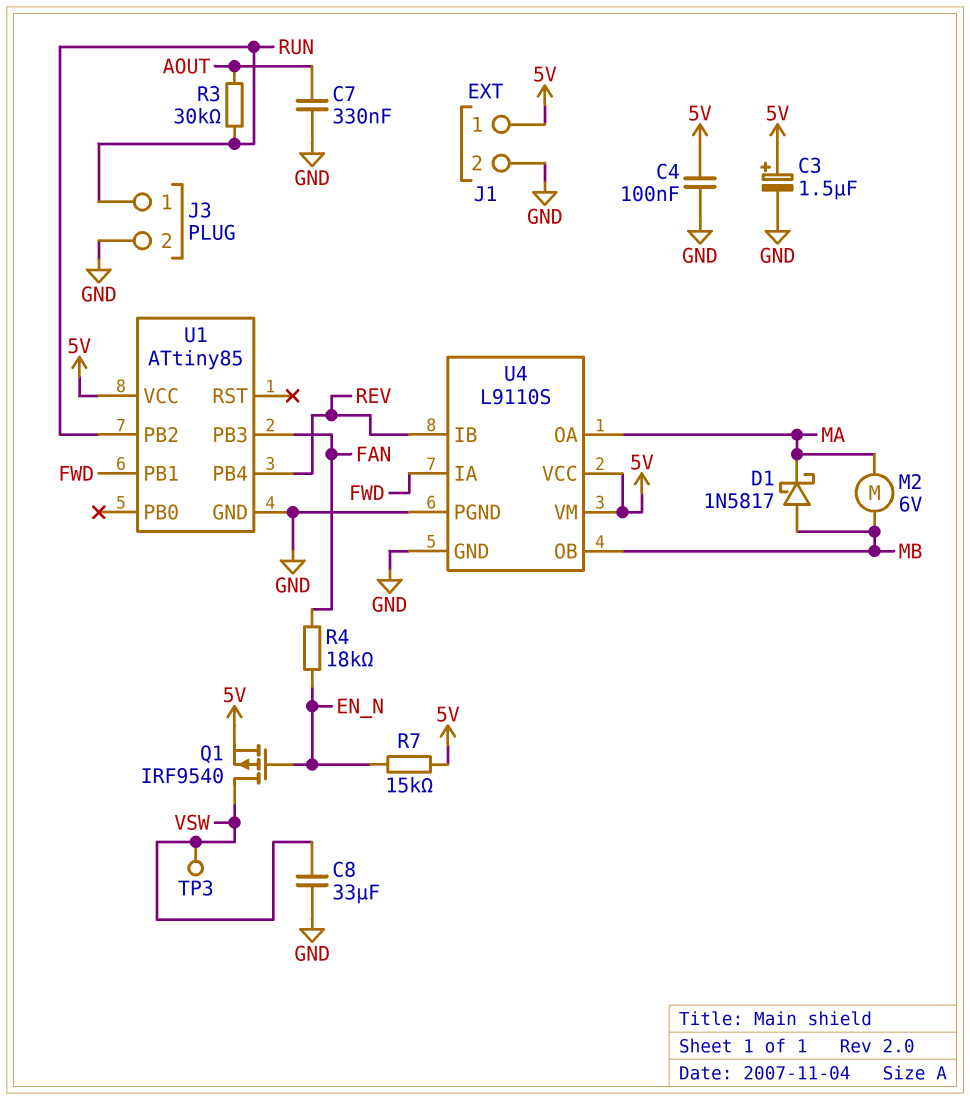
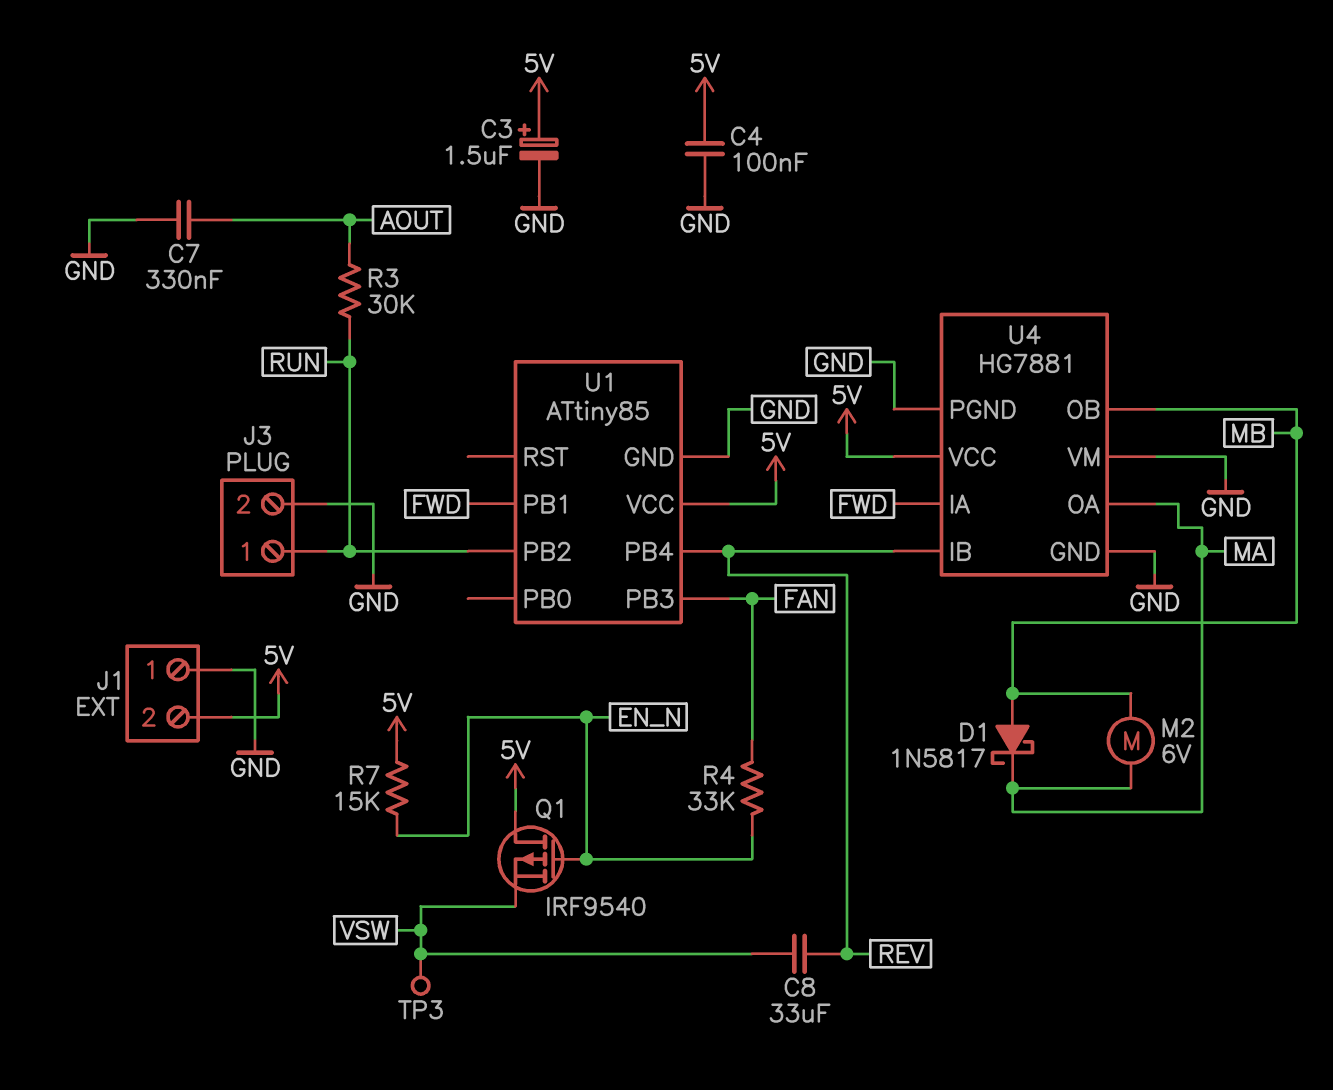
C8: 33uF (GND, VSW) -> 33uF (REV, VSW)
J1 pin 1: 5V -> GND
J1 pin 2: GND -> 5V
Q1: PMOS IRF9540 (G EN_N, D VSW, S 5V) -> PMOS IRF9540 (G EN_N, D 5V, S VSW)
R4: 18k (EN_N, FAN) -> 33k (EN_N, FAN)
U4: L9110S -> HG7881
U4 pin VM: 5V -> GND

